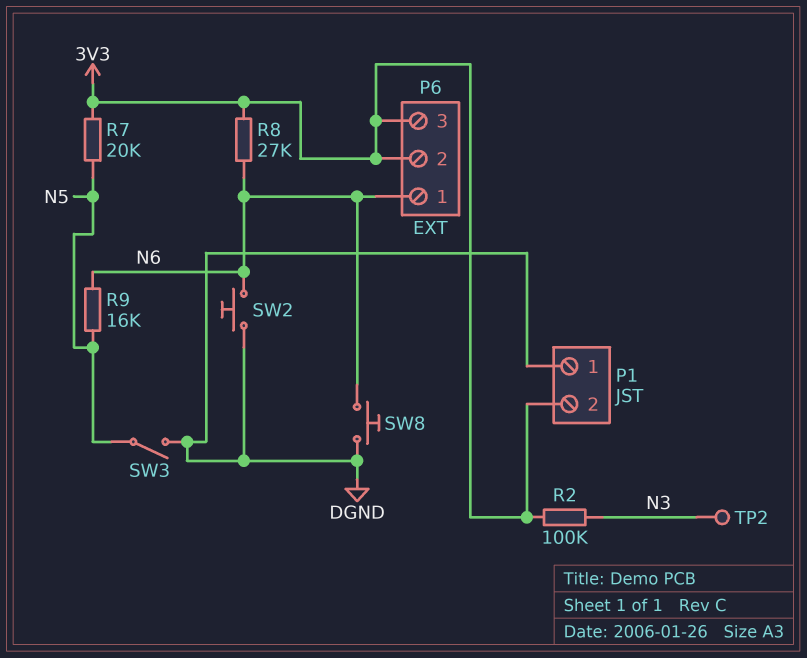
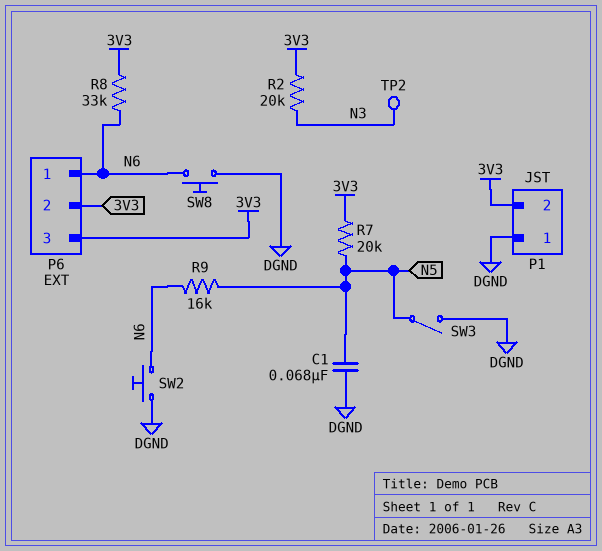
C1: none -> 68nF (DGND, N5)
R2: 100k (3V3, N3) -> 20k (3V3, N3)
R8: 27k (3V3, N6) -> 33k (3V3, N6)

